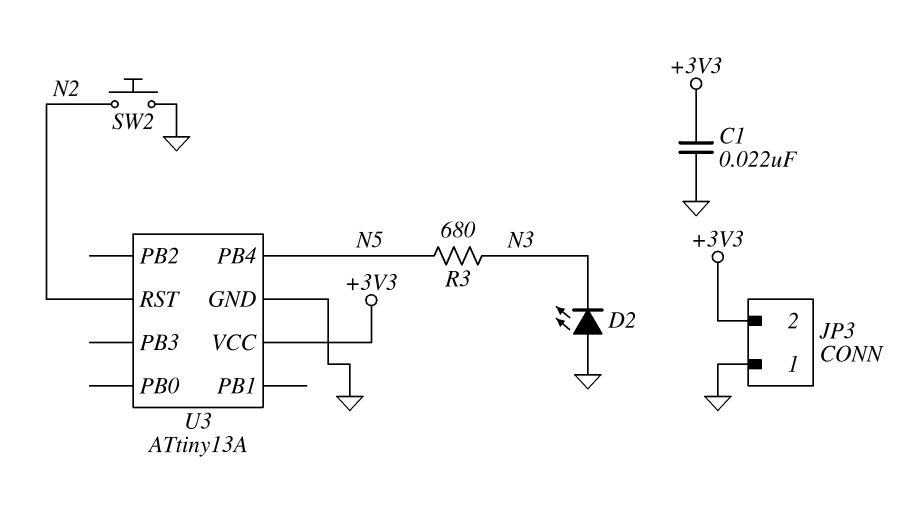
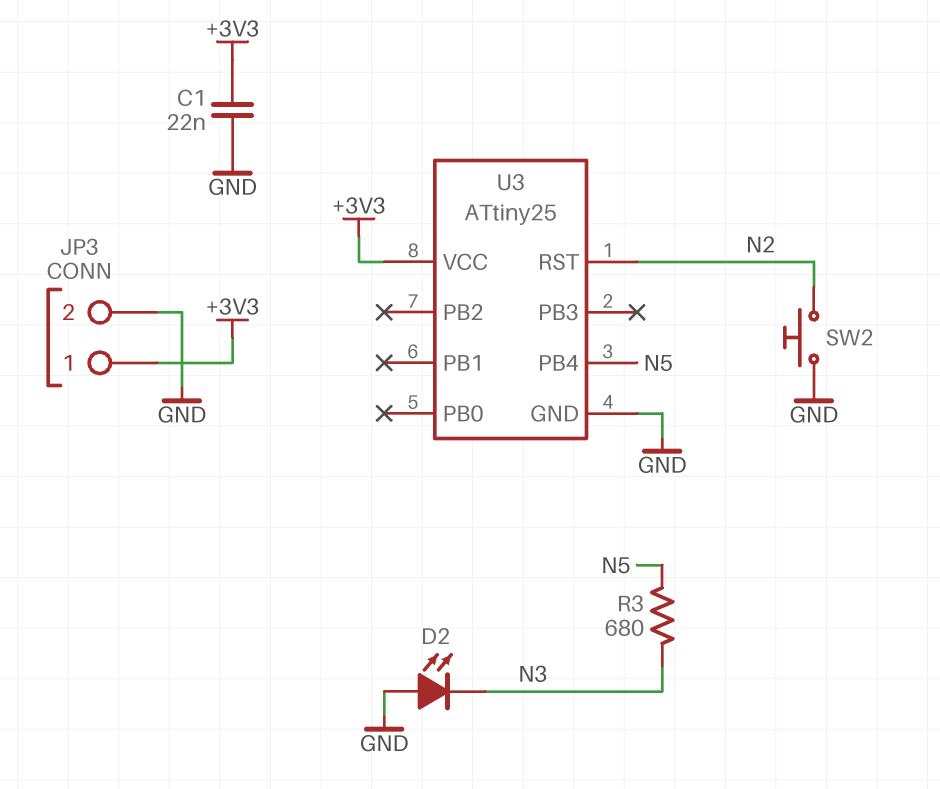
JP3 pin 1: GND -> +3V3
JP3 pin 2: +3V3 -> GND
U3: ATtiny13A -> ATtiny25

